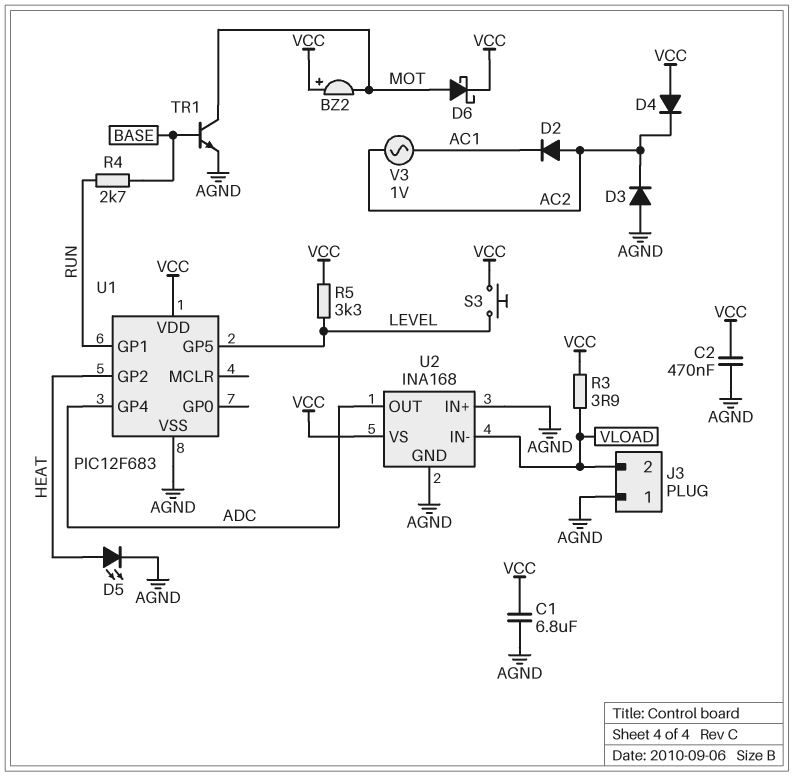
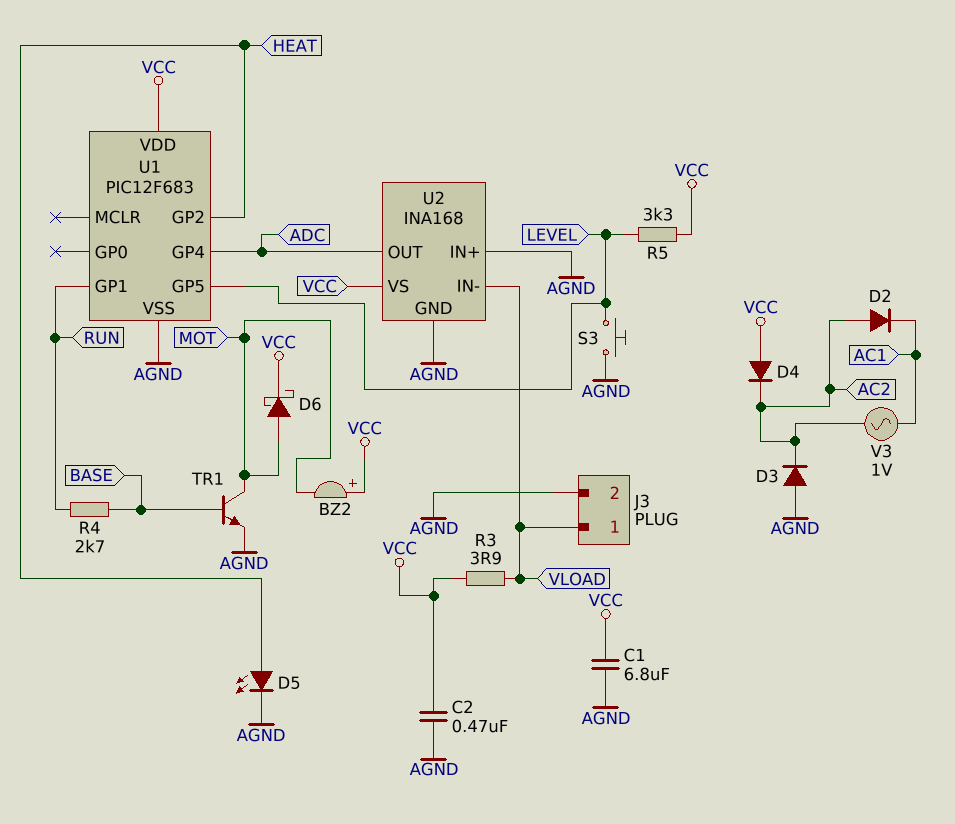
J3 pin 1: AGND -> VLOAD
J3 pin 2: VLOAD -> AGND
S3: button (LEVEL, VCC) -> button (AGND, LEVEL)

